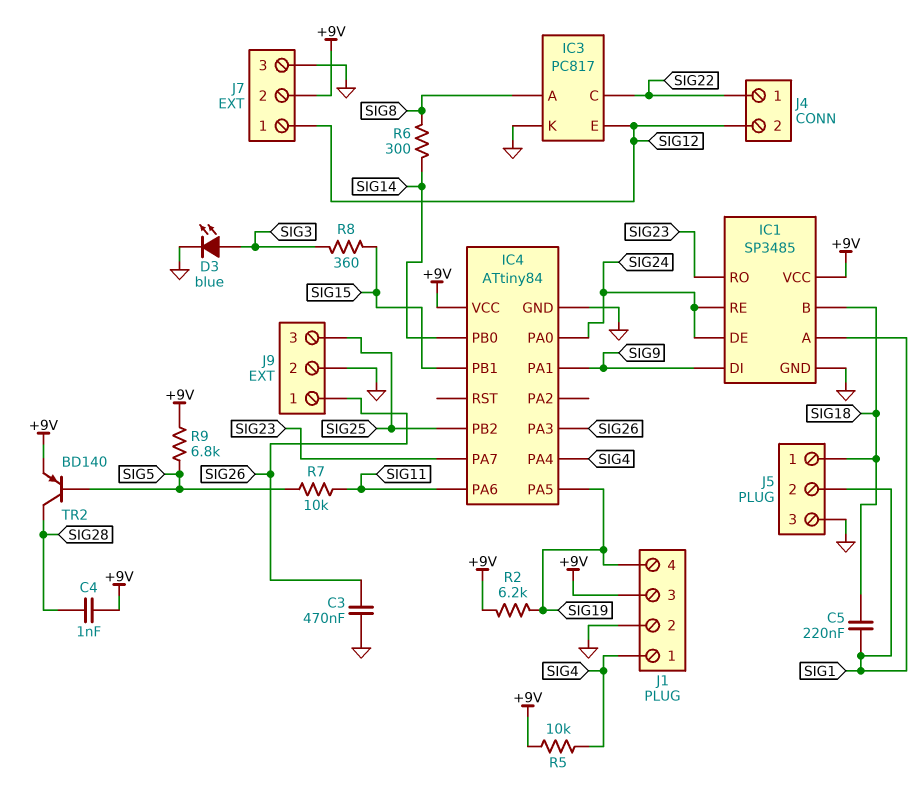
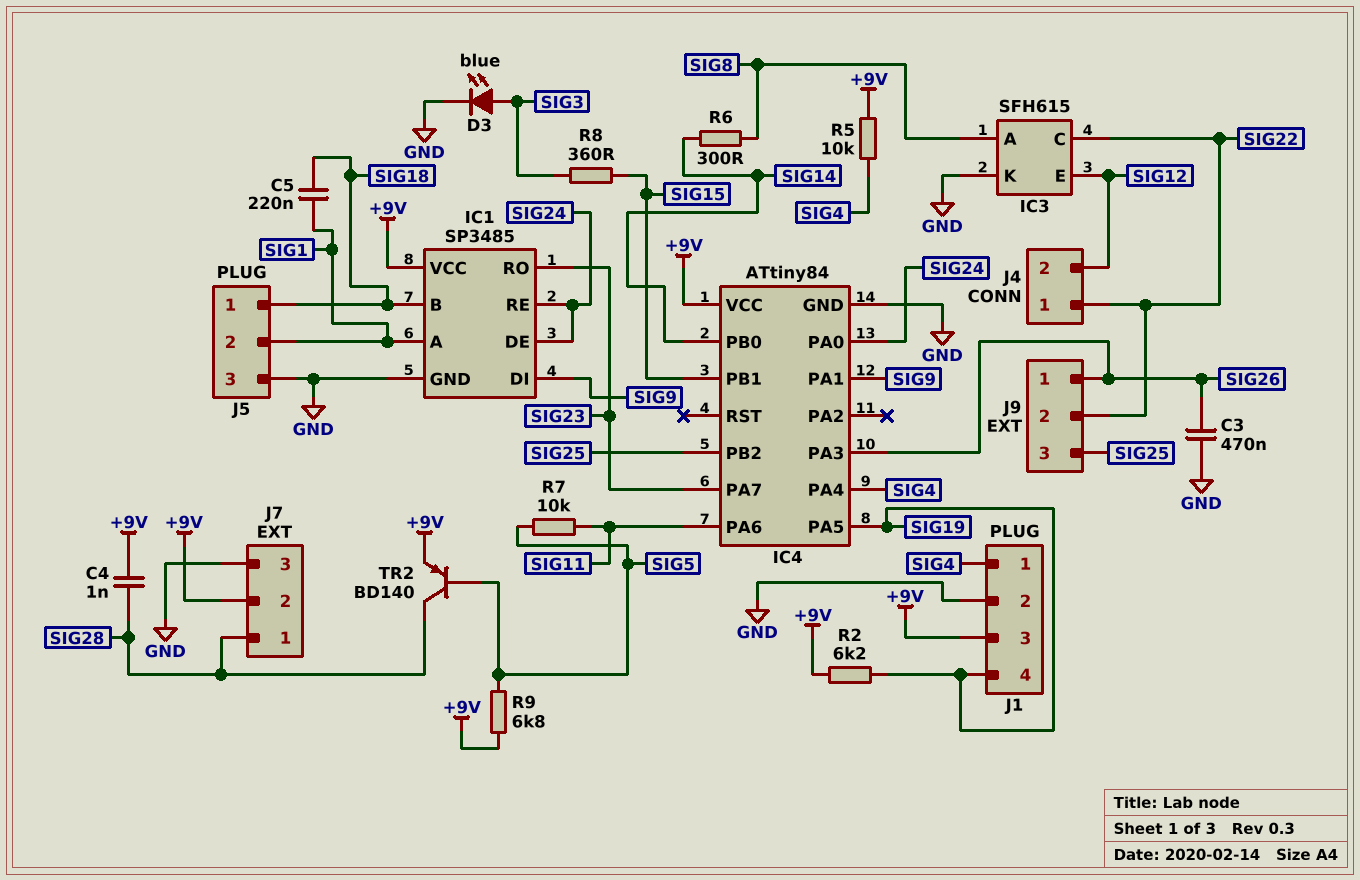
IC3: PC817 -> SFH615
J7 pin 1: SIG12 -> SIG28
J9 pin 2: GND -> SIG22

